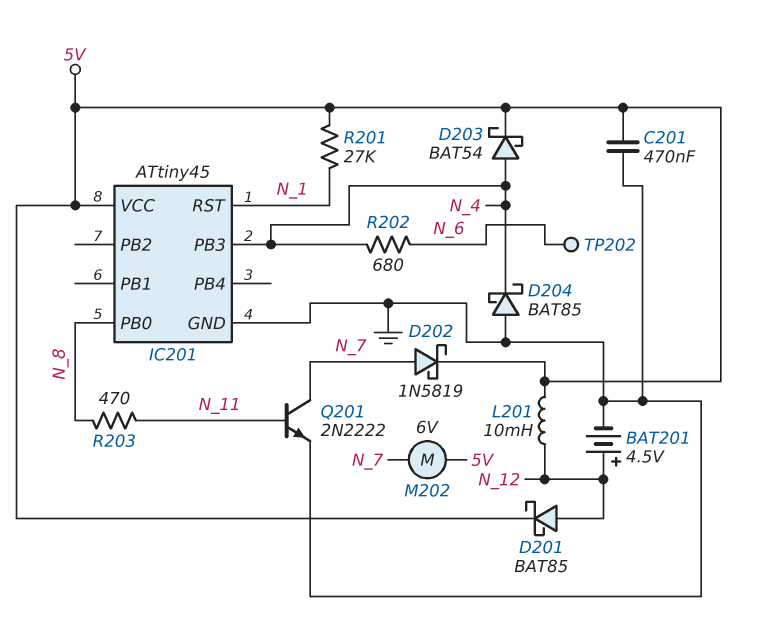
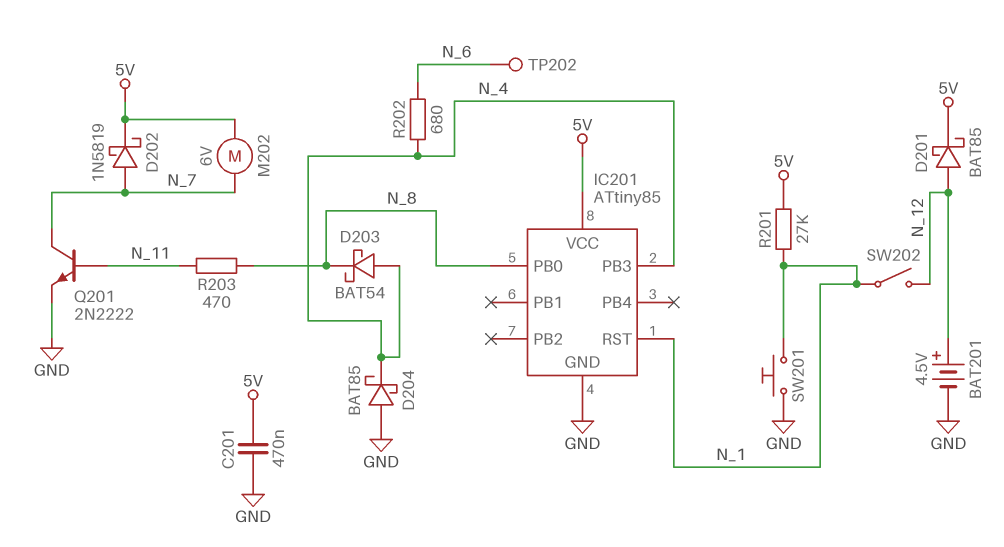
D203: schottky BAT54 (A N_4, K 5V) -> schottky BAT54 (A N_4, K N_8)
IC201: ATtiny45 -> ATtiny85
L201: 10mH (5V, N_12) -> none
SW201: none -> button (GND, N_1)
SW202: none -> switch (N_1, N_12)

